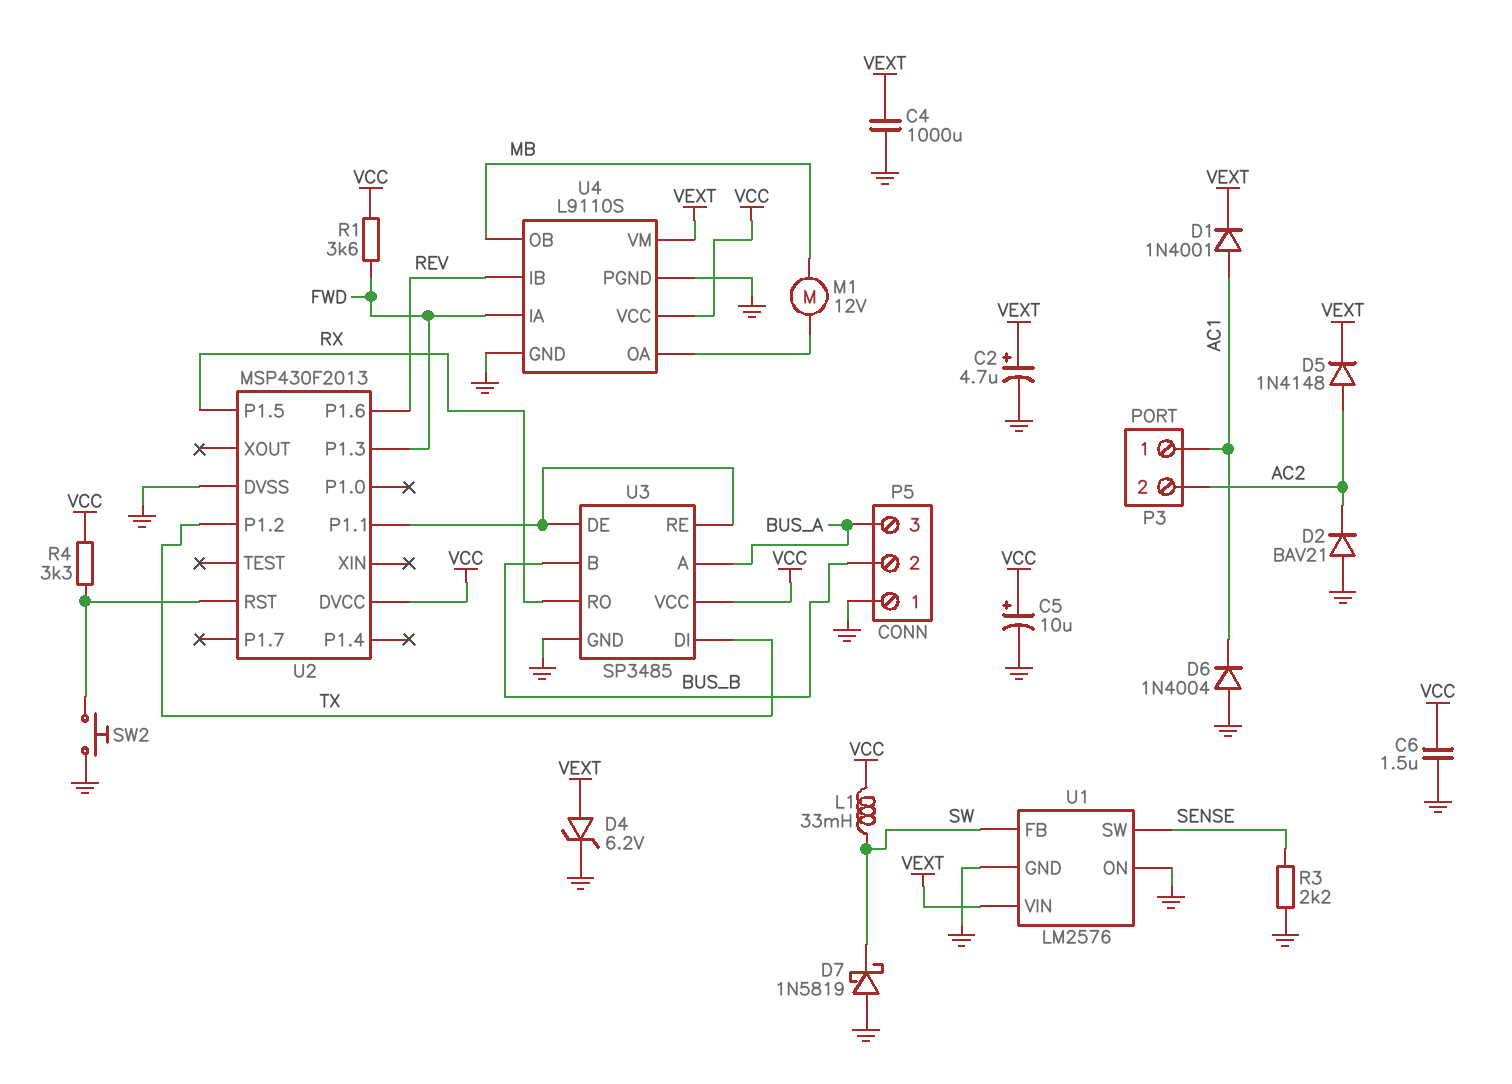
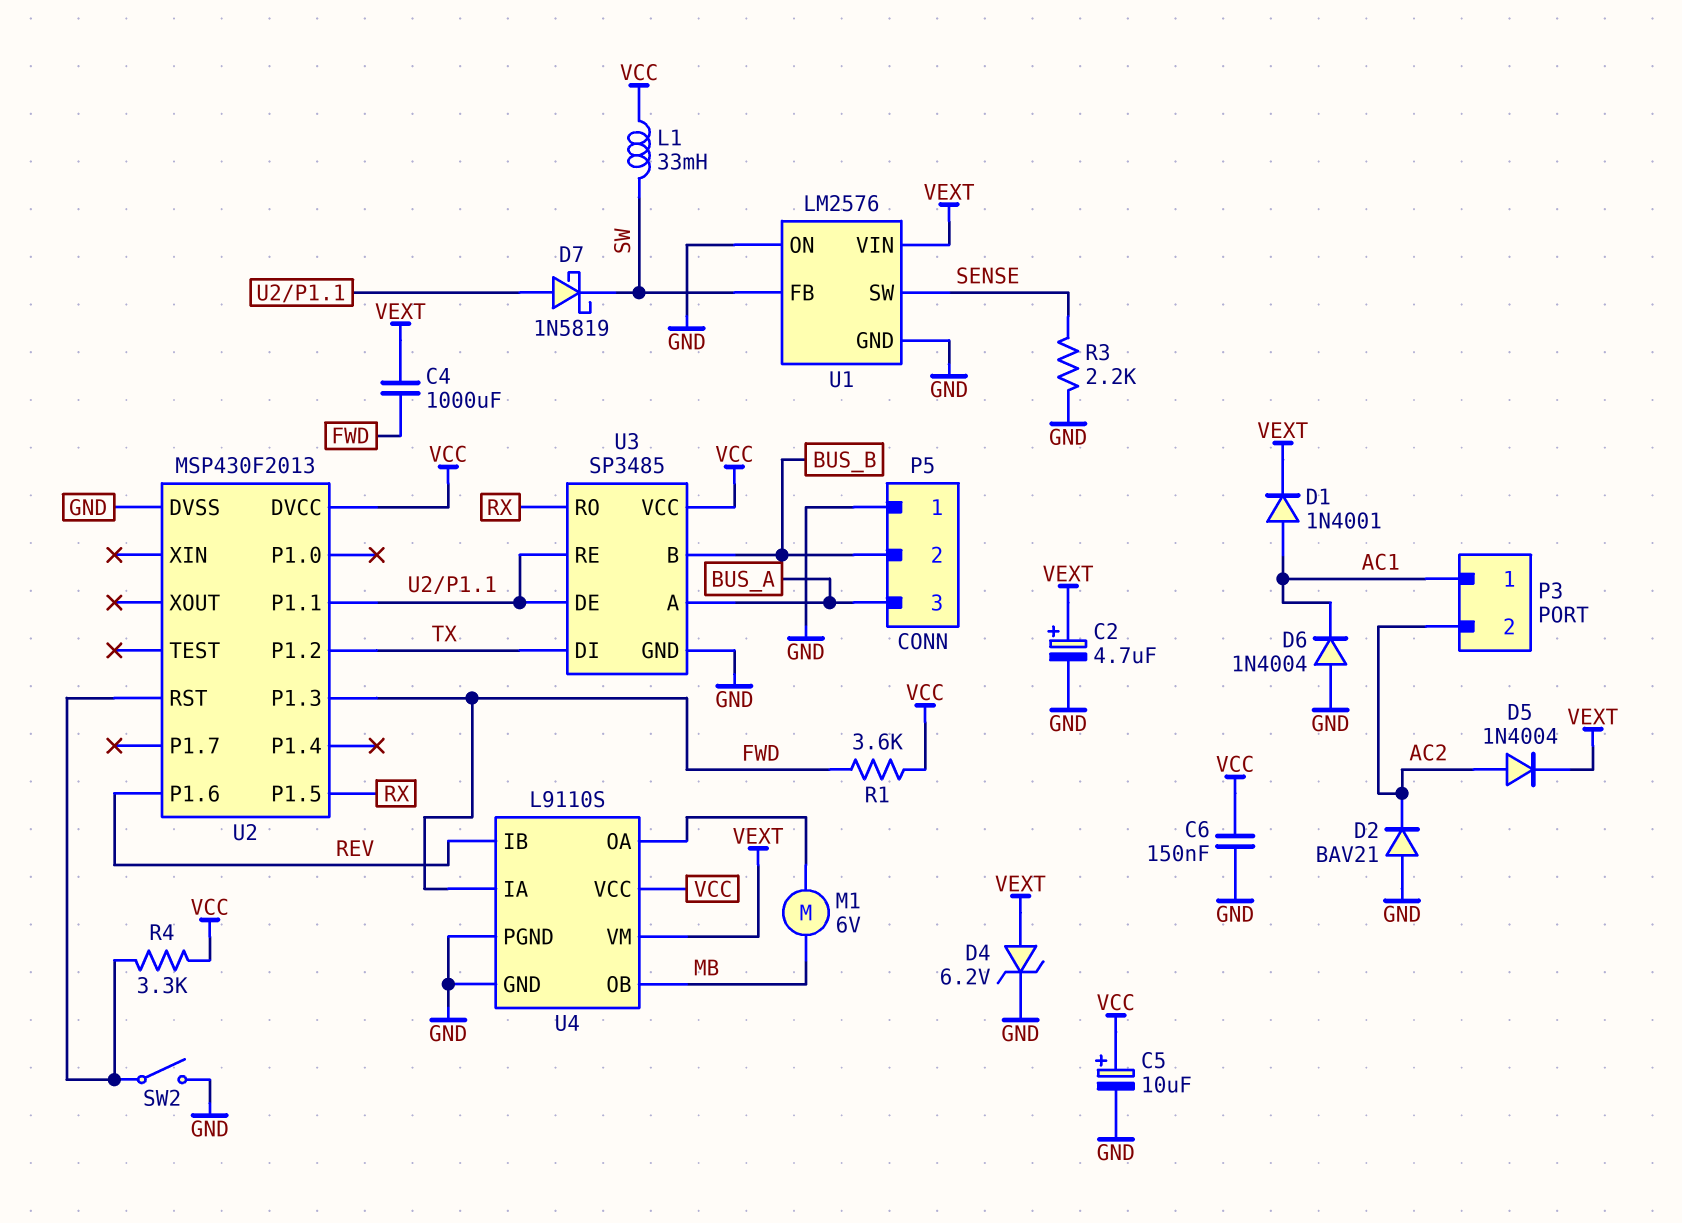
C4: 1000uF (GND, VEXT) -> 1000uF (FWD, VEXT)
C6: 1.5uF (GND, VCC) -> 150nF (GND, VCC)
D5: diode 1N4148 (A AC2, K VEXT) -> diode 1N4004 (A AC2, K VEXT)
D7: schottky 1N5819 (A GND, K SW) -> schottky 1N5819 (A U2/P1.1, K SW)
M1: motor 12V (MB, U4/OA) -> motor 6V (MB, U4/OA)
SW2: button (GND, U2/RST) -> switch (GND, U2/RST)

